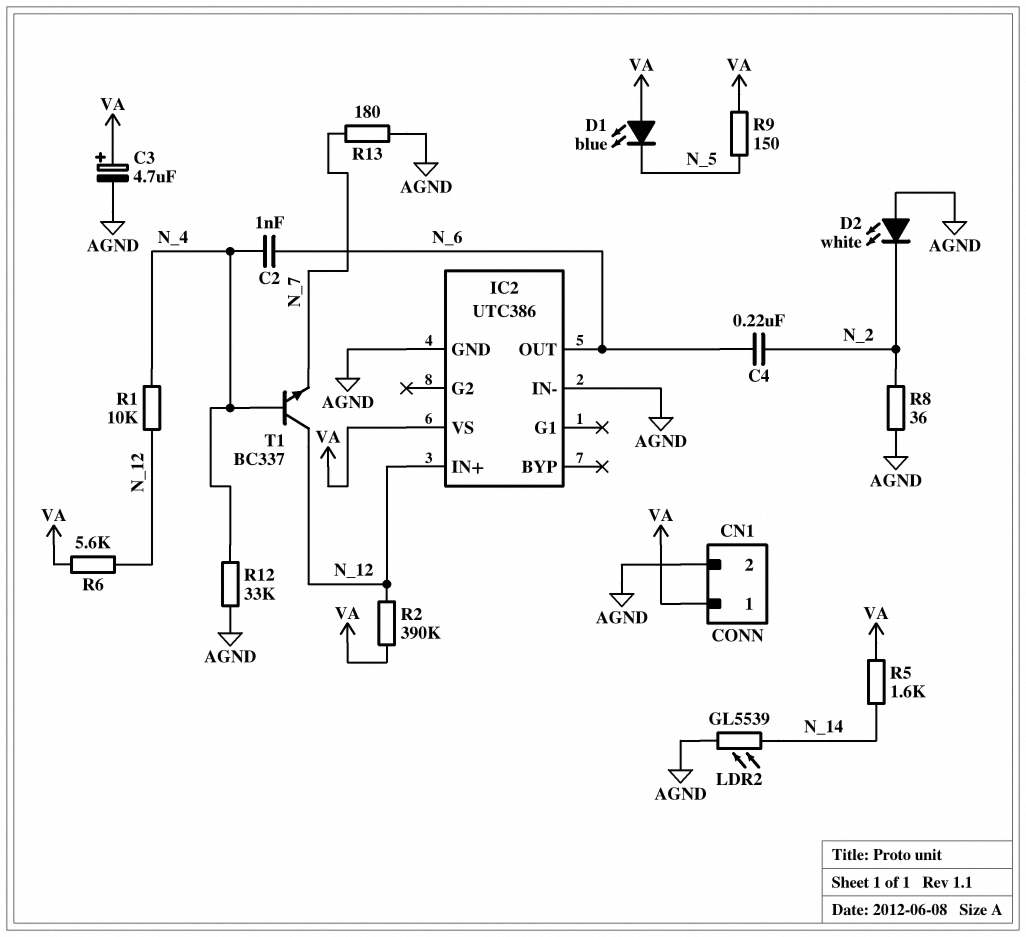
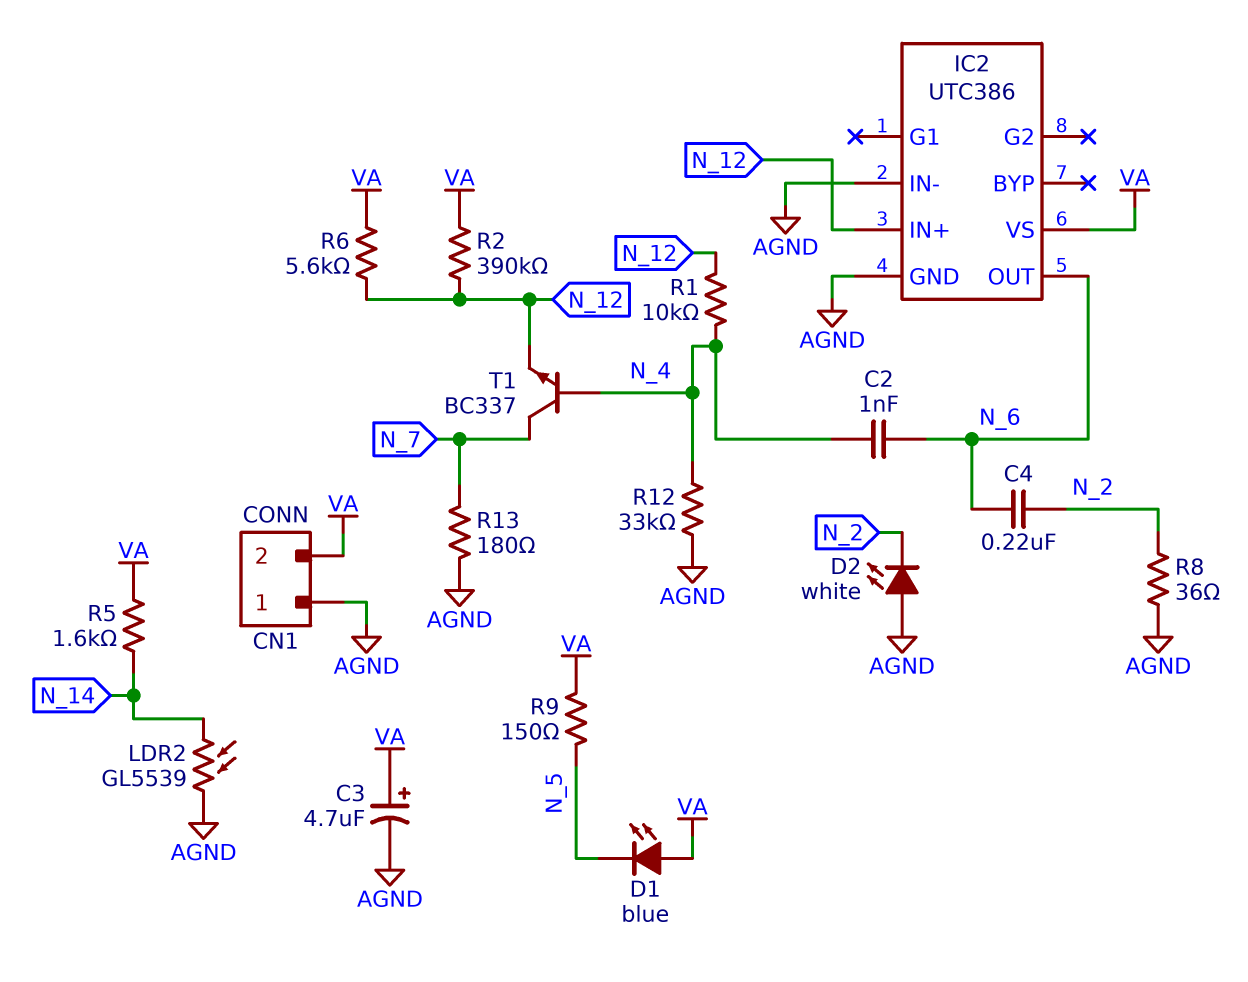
CN1 pin 1: VA -> AGND
CN1 pin 2: AGND -> VA
T1: NPN BC337 (B N_4, C N_12, E N_7) -> NPN BC337 (B N_4, C N_7, E N_12)

